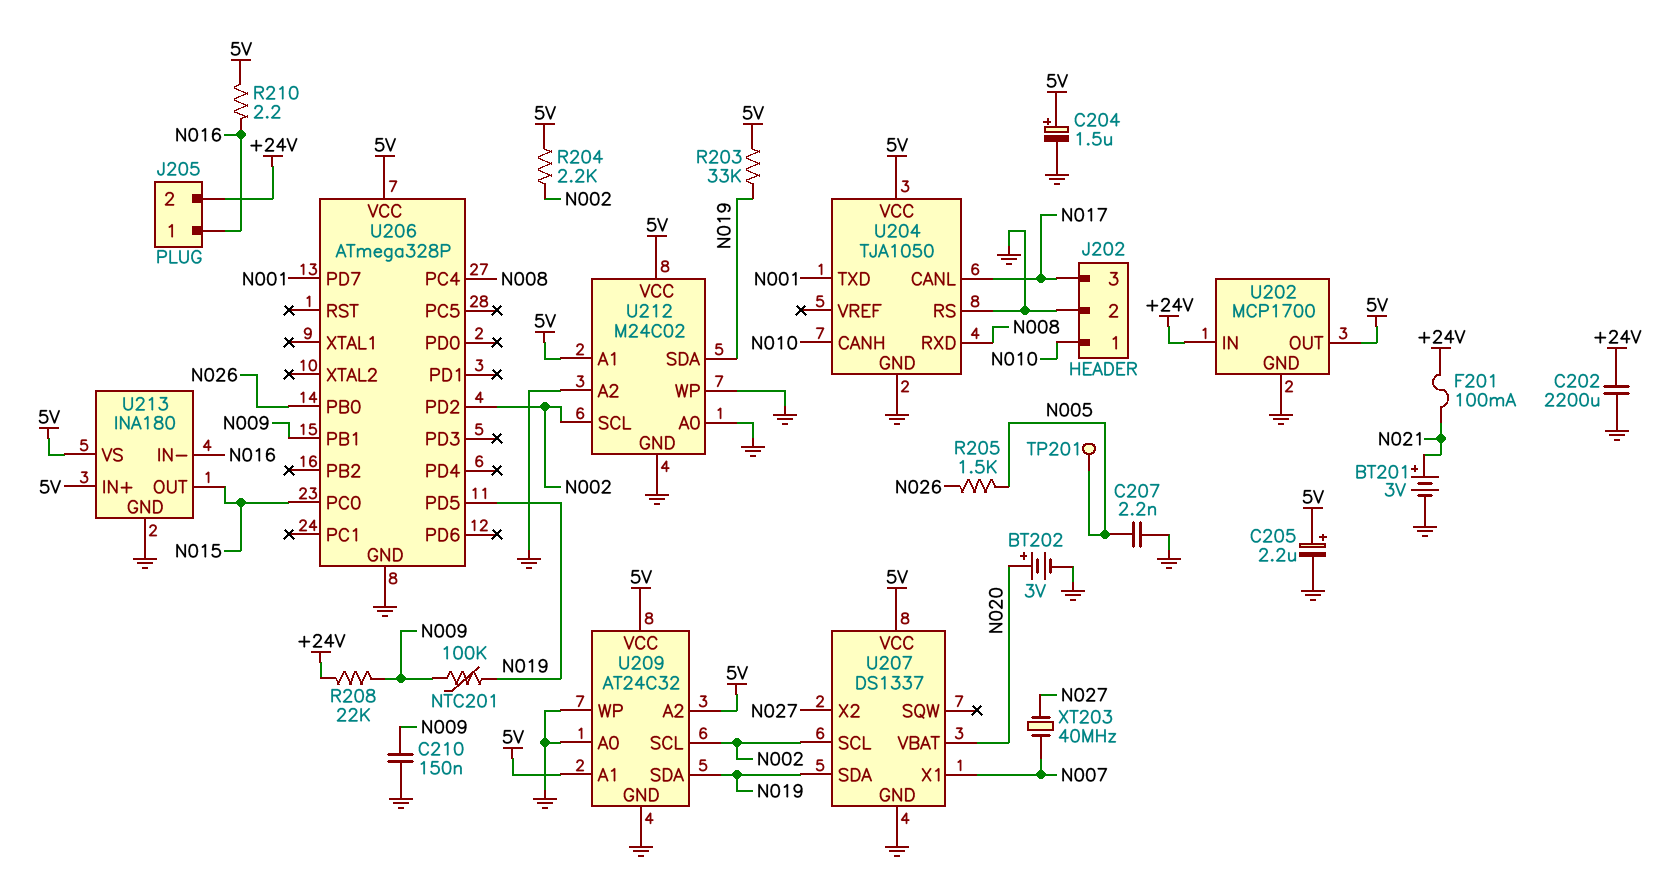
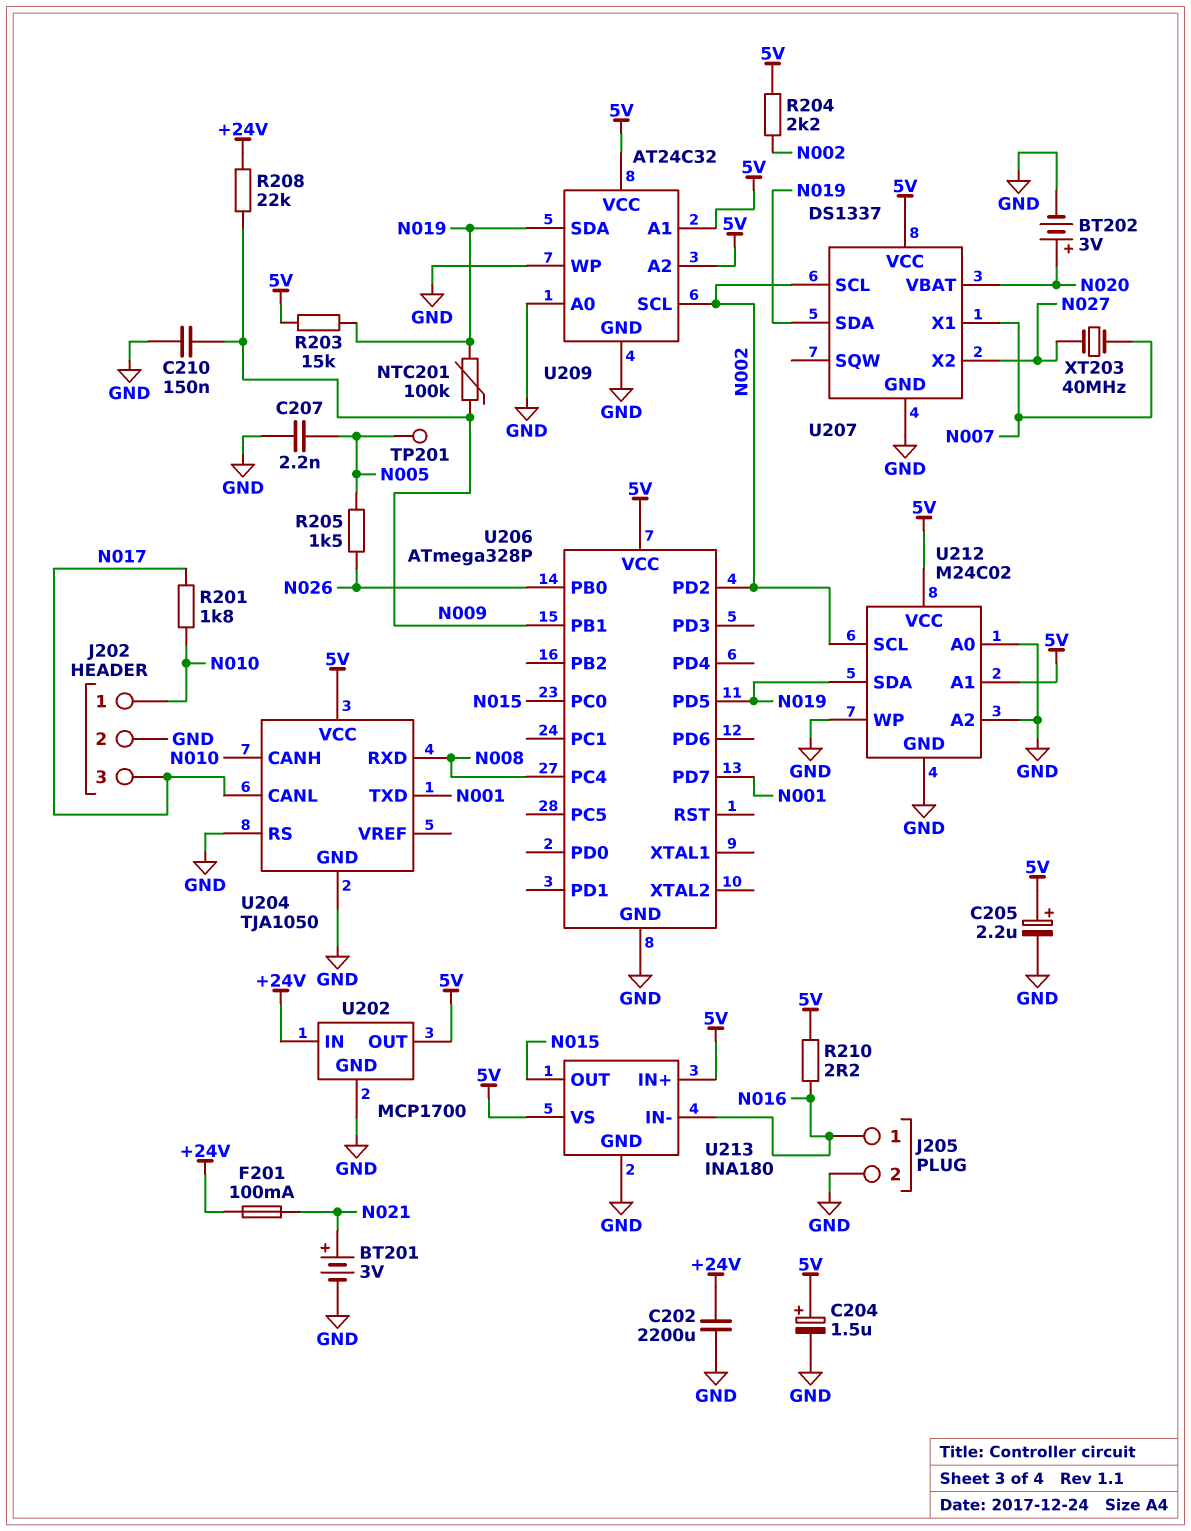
J205 pin 2: +24V -> GND
R201: none -> 1.8k (N010, N017)
R203: 33k (5V, N019) -> 15k (5V, N019)

